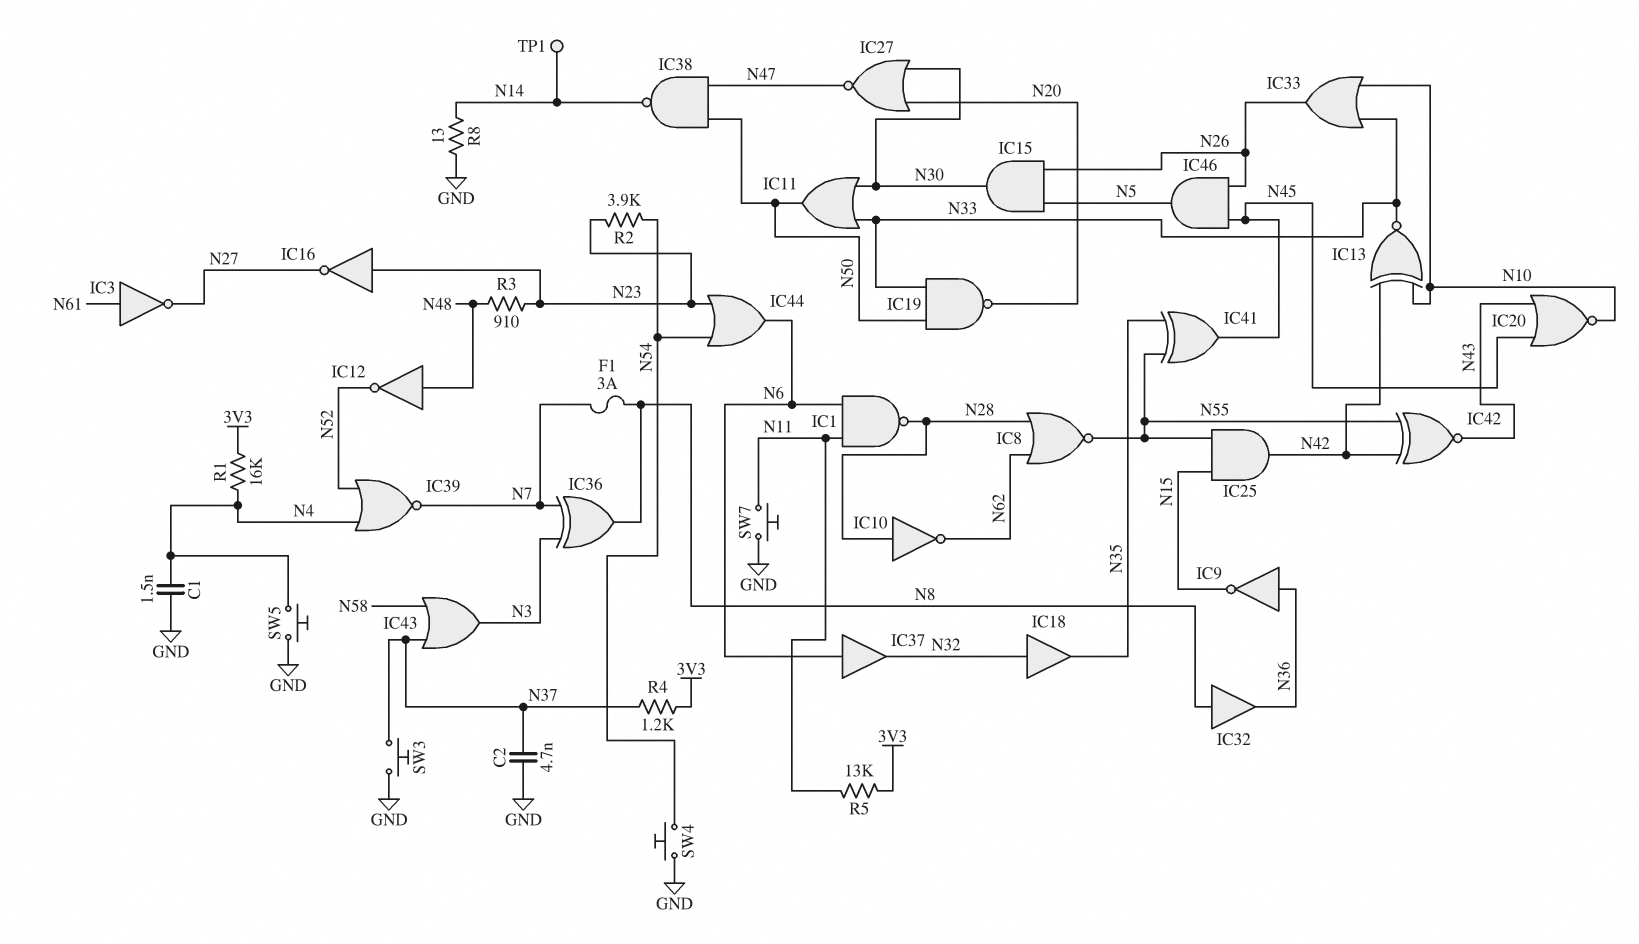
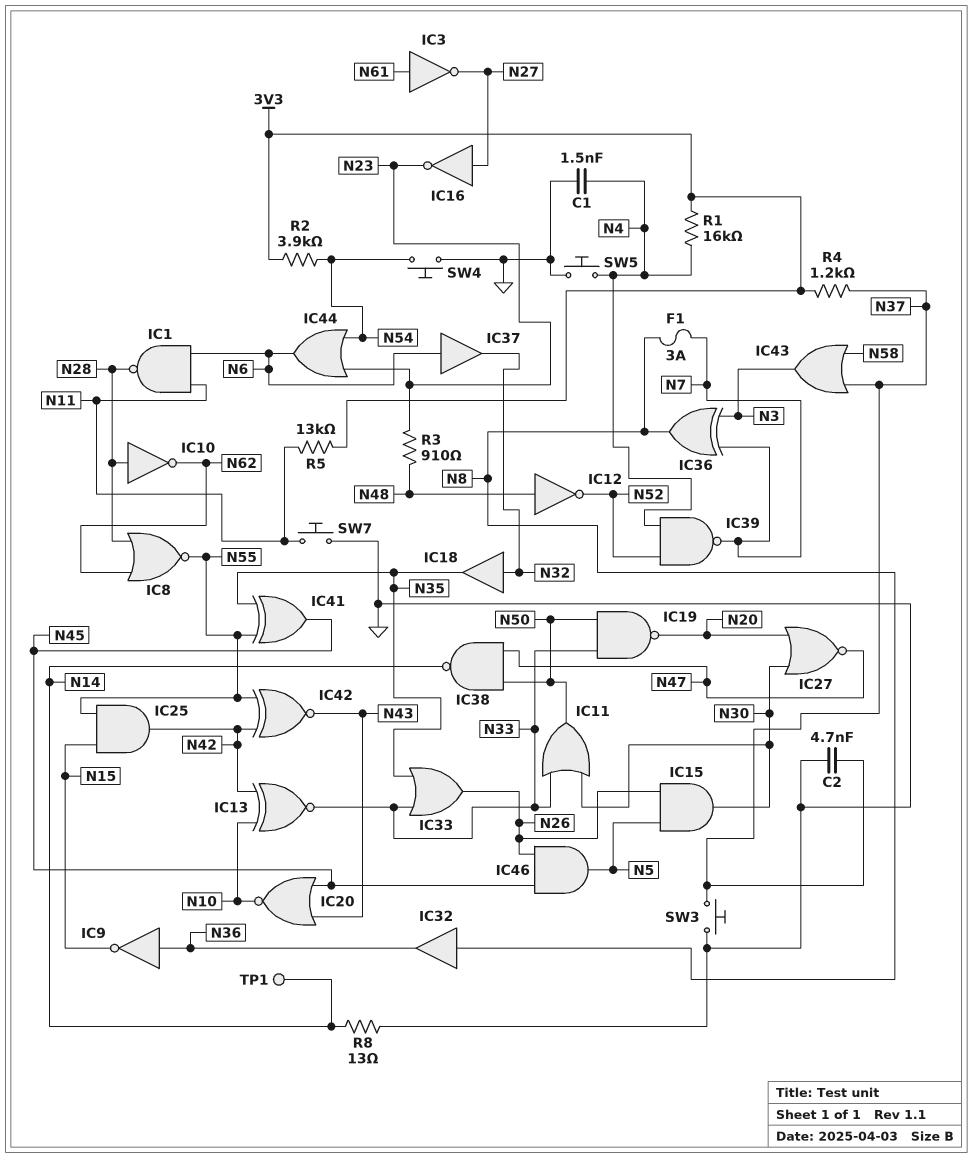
IC16: NOT (in N23, out N27) -> NOT (in N27, out N23)
IC33: OR (in N10, in N33, out N26) -> OR (in N33, in N35, out N26)
IC39: NOR (in N4, in N52, out N7) -> NAND (in N4, in N52, out N7)
R2: 3.9k (N23, N54) -> 3.9k (3V3, N54)

